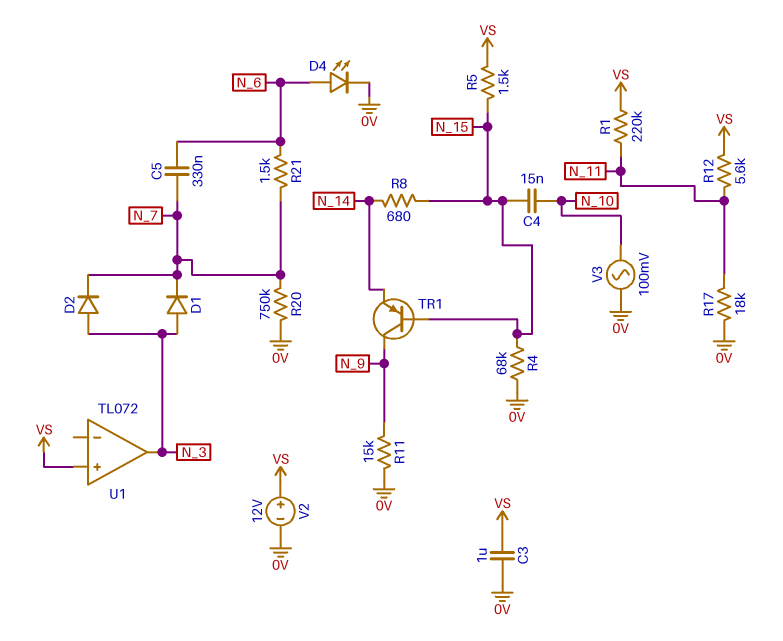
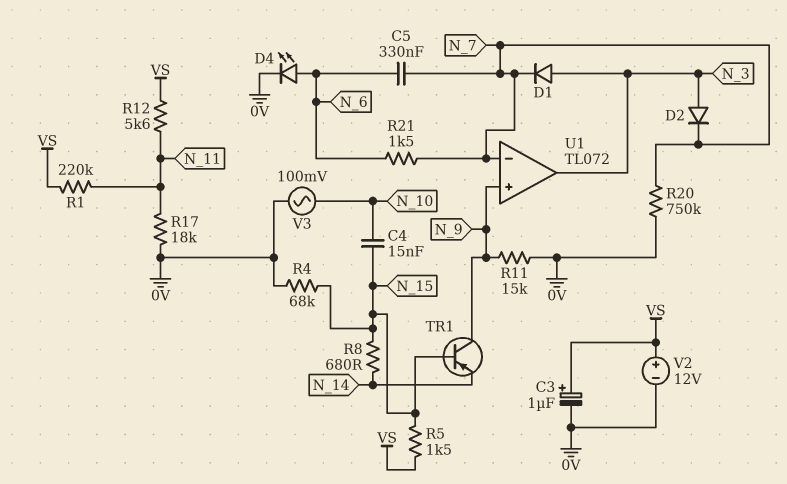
C3: 1uF (0V, VS) -> 1uF (plus VS, minus 0V)
U1 pin in+: VS -> N_9
U1 pin in-: none -> N_7

